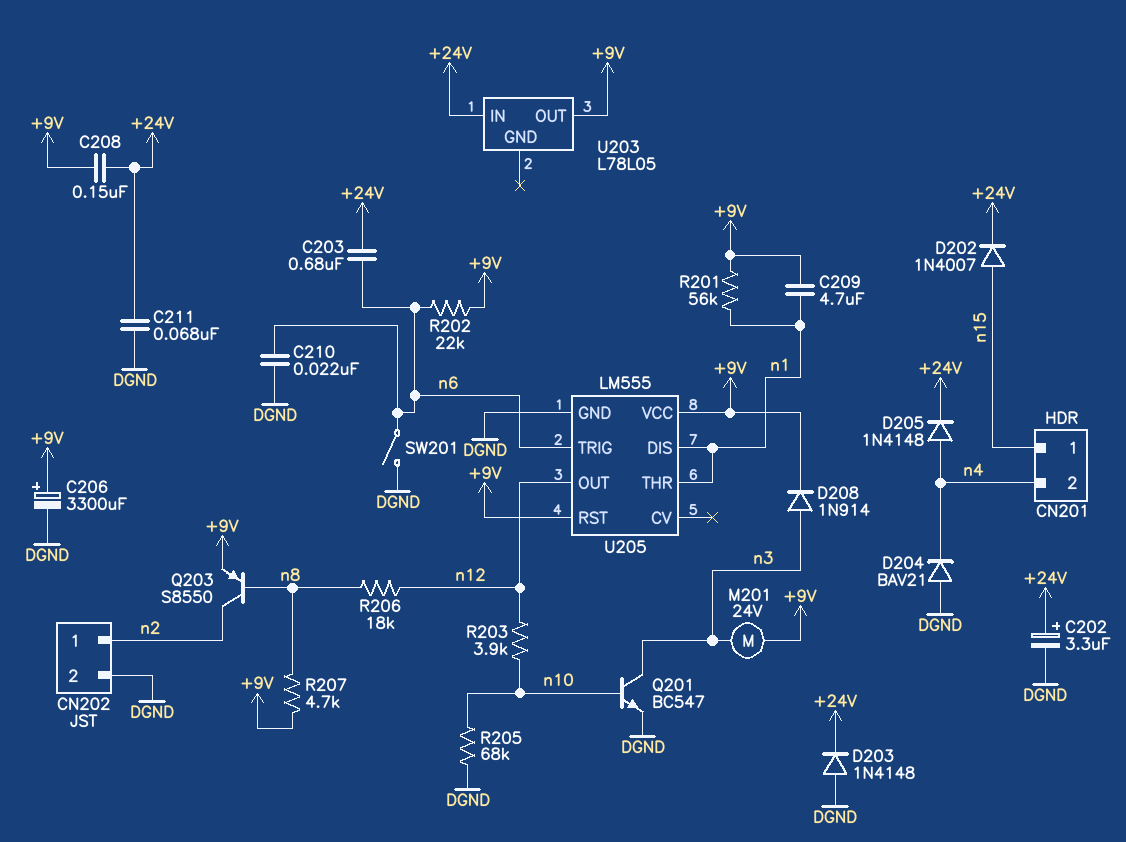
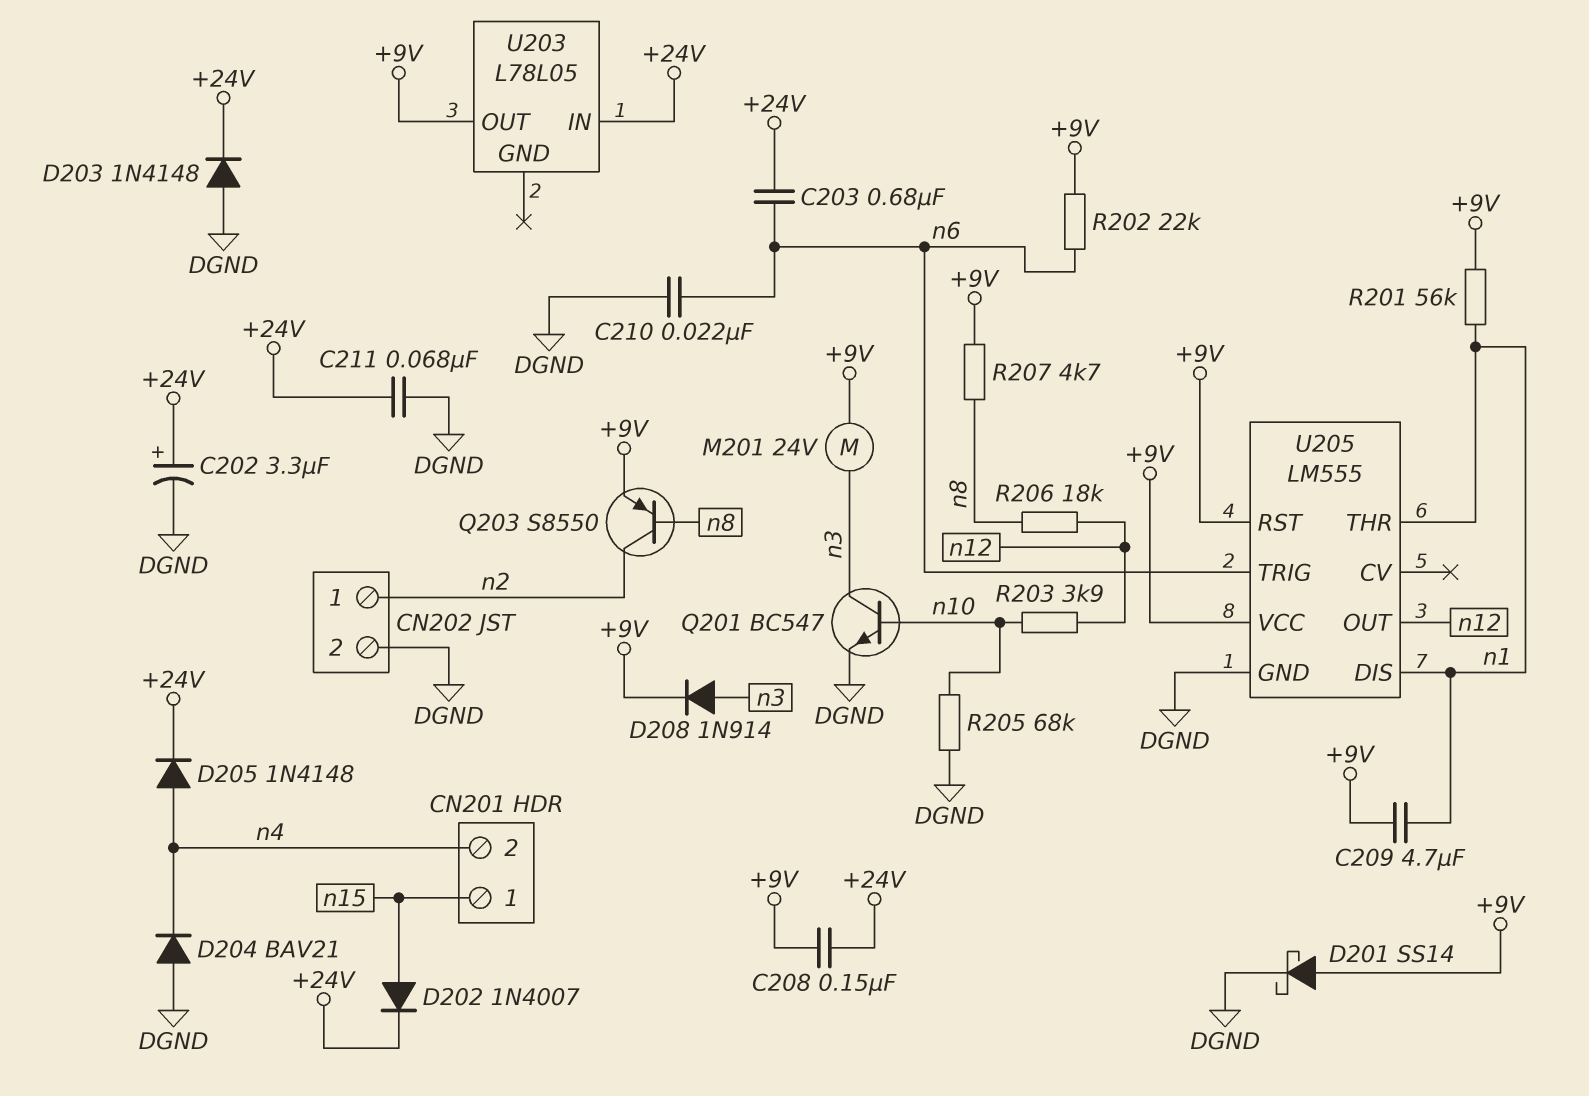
C206: 3300uF (plus +9V, minus DGND) -> none
D201: none -> schottky SS14 (A +9V, K DGND)
SW201: switch (DGND, n6) -> none

